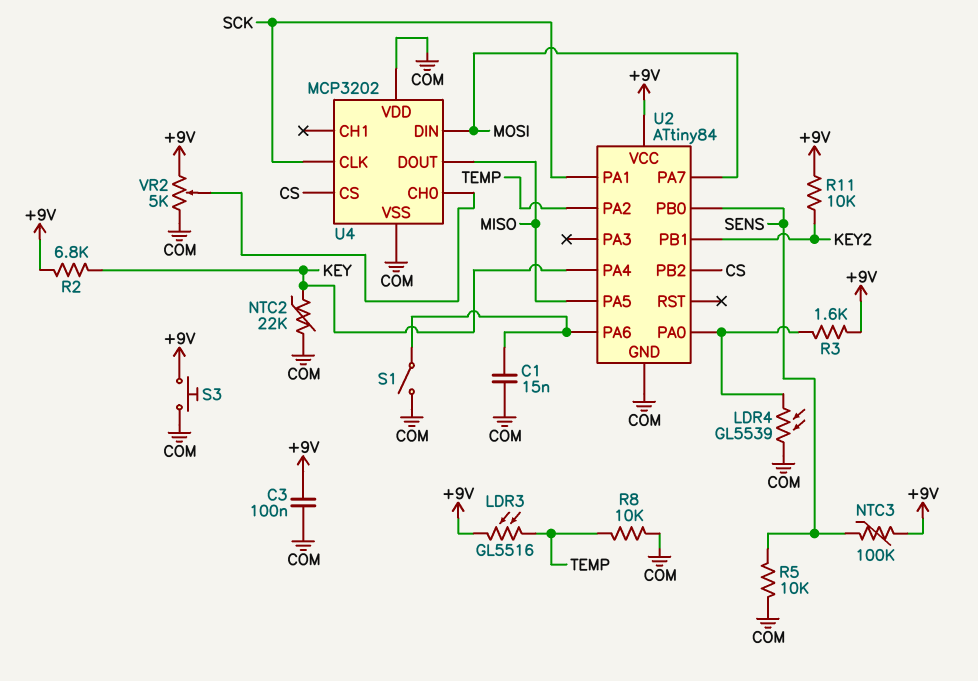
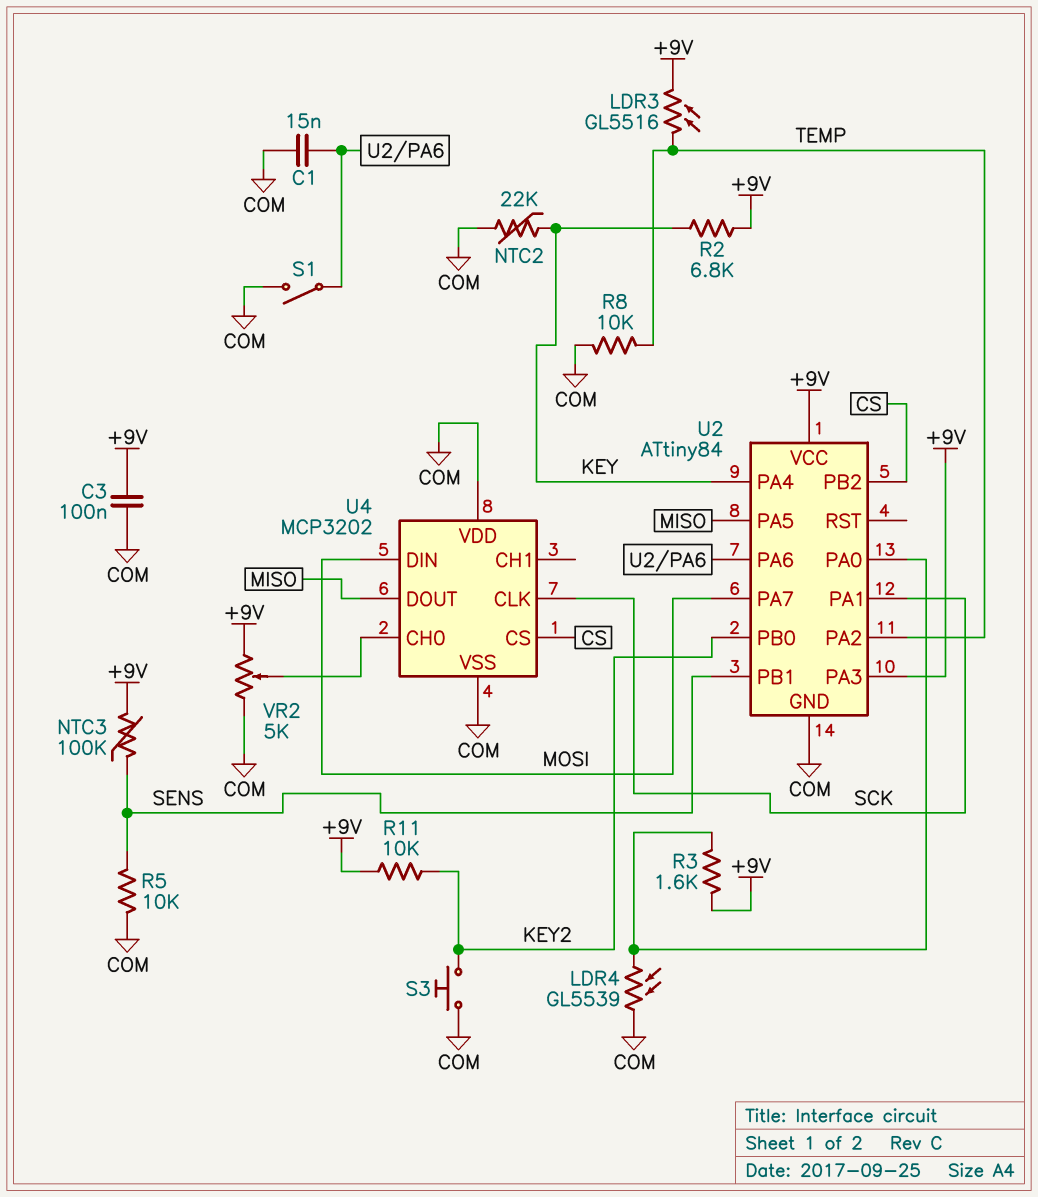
S3: button (+9V, COM) -> button (COM, KEY2)
U2 pin PA3: none -> +9V
U2 pin PB0: SENS -> KEY2
U2 pin PB1: KEY2 -> SENS

